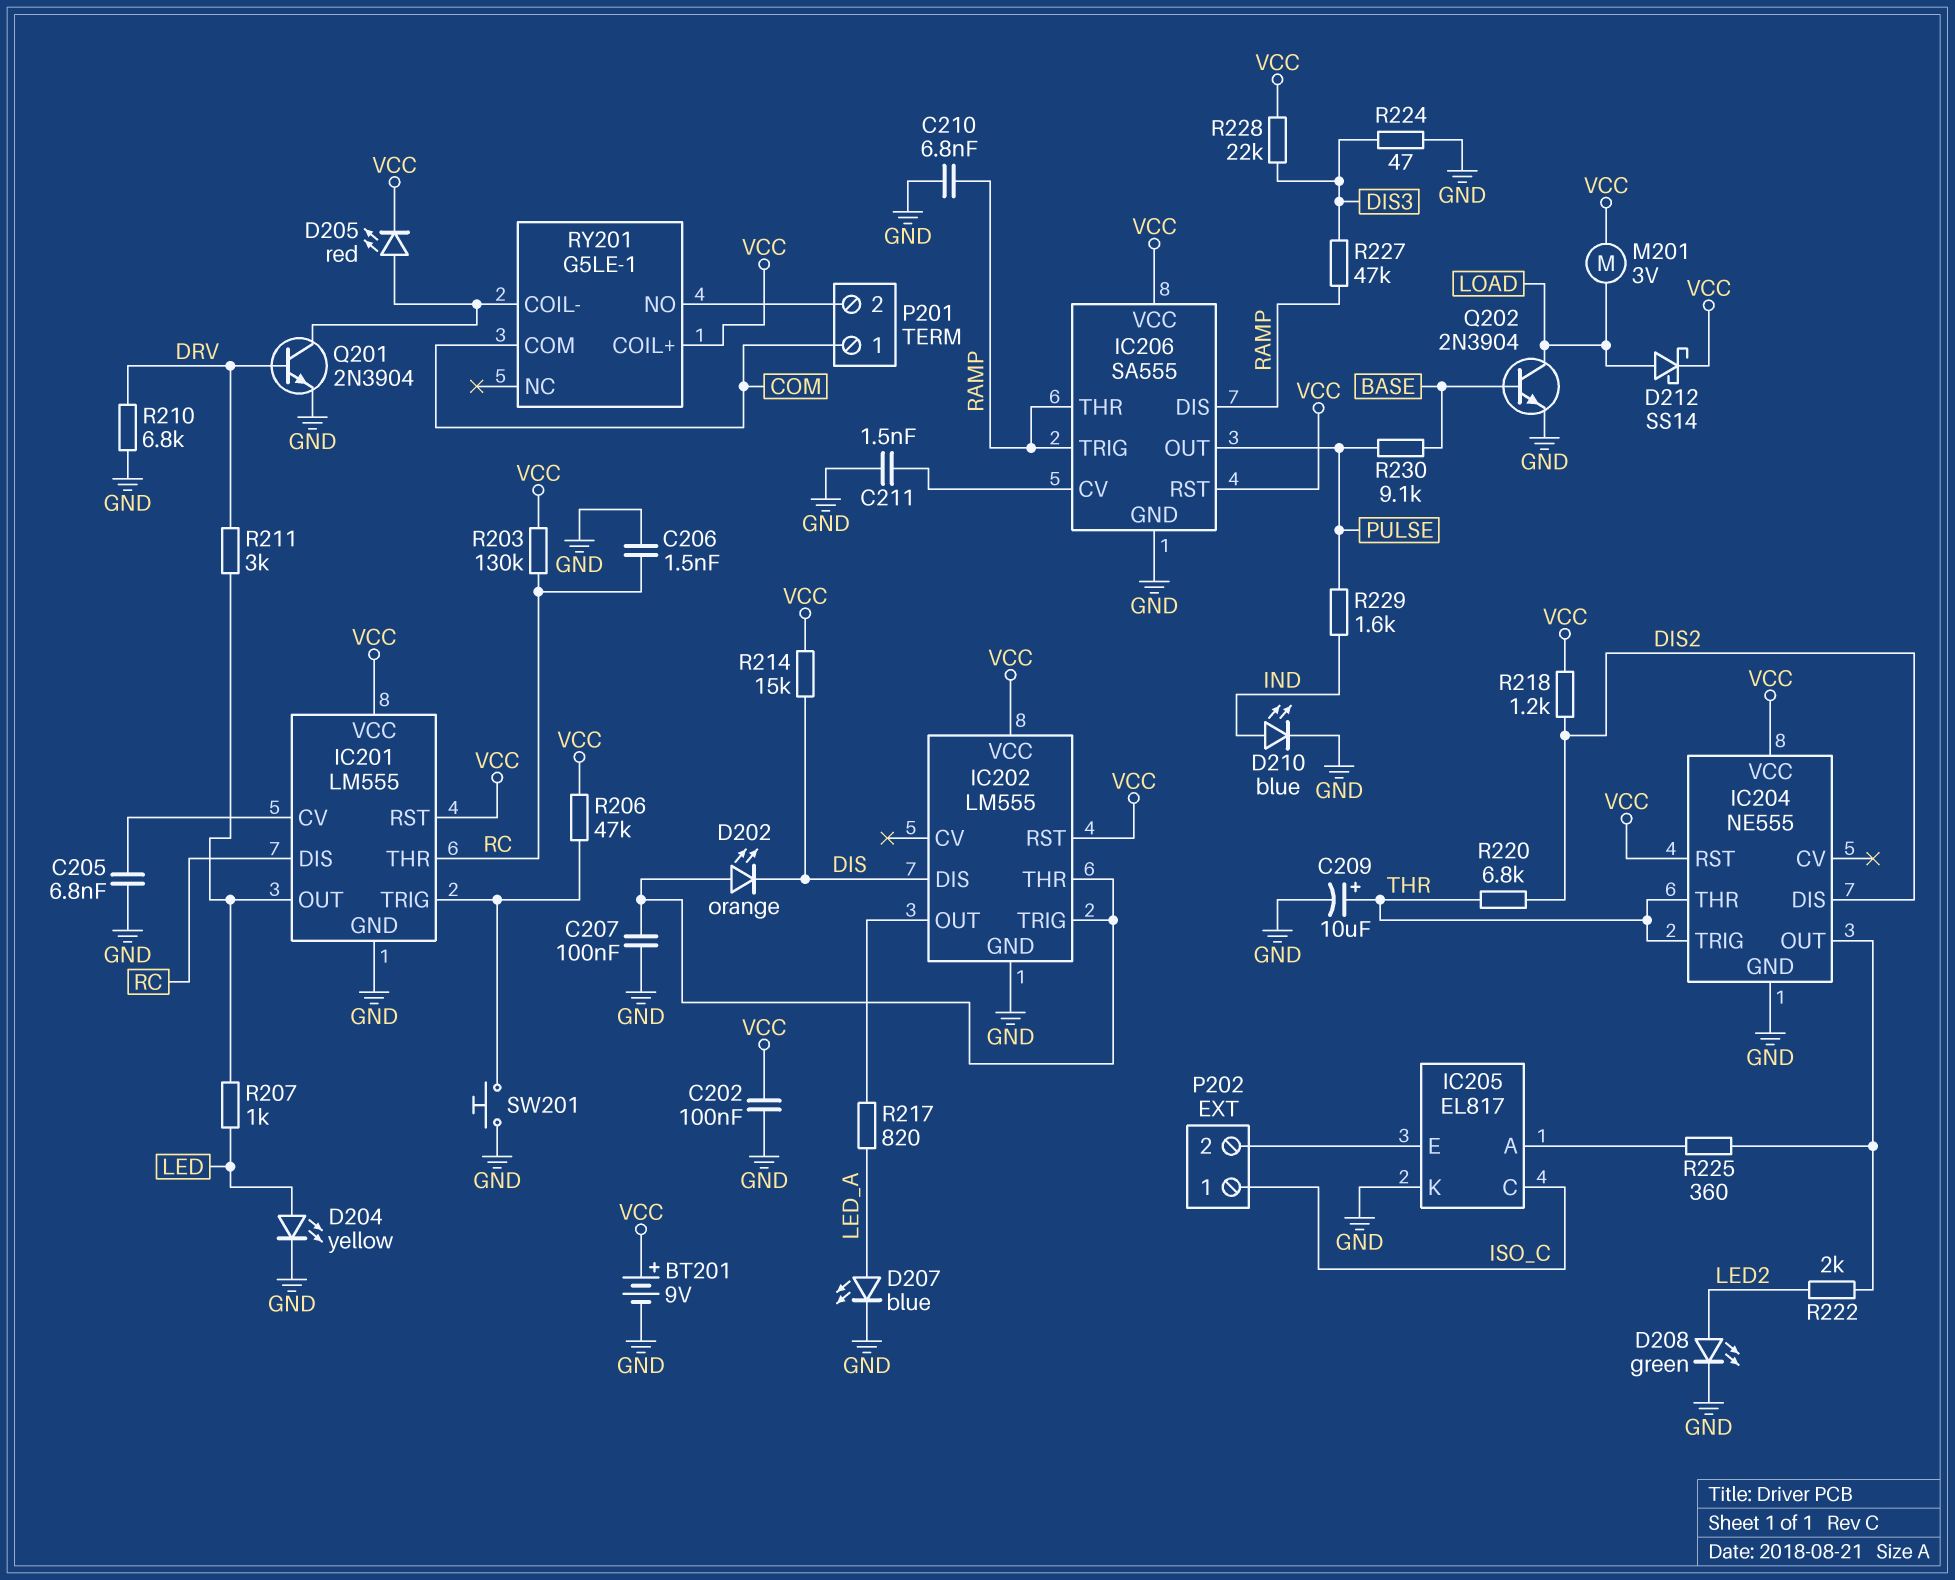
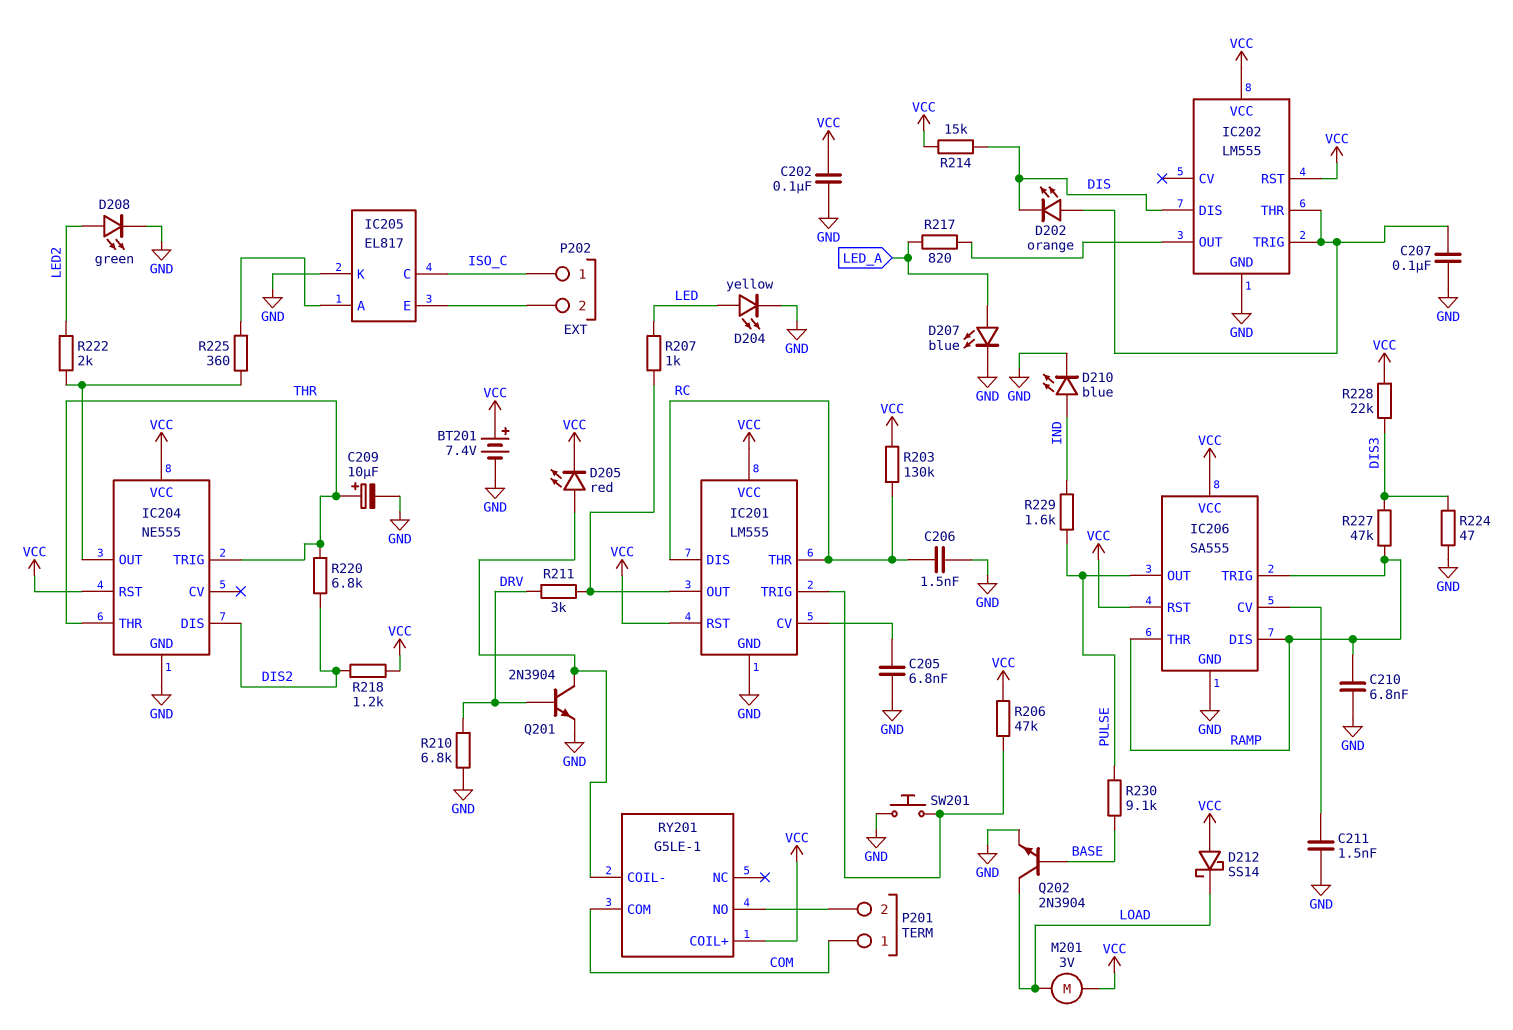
BT201: 9V (plus VCC, minus GND) -> 7.4V (plus VCC, minus GND)
D212: schottky SS14 (A LOAD, K VCC) -> schottky SS14 (A VCC, K LOAD)

